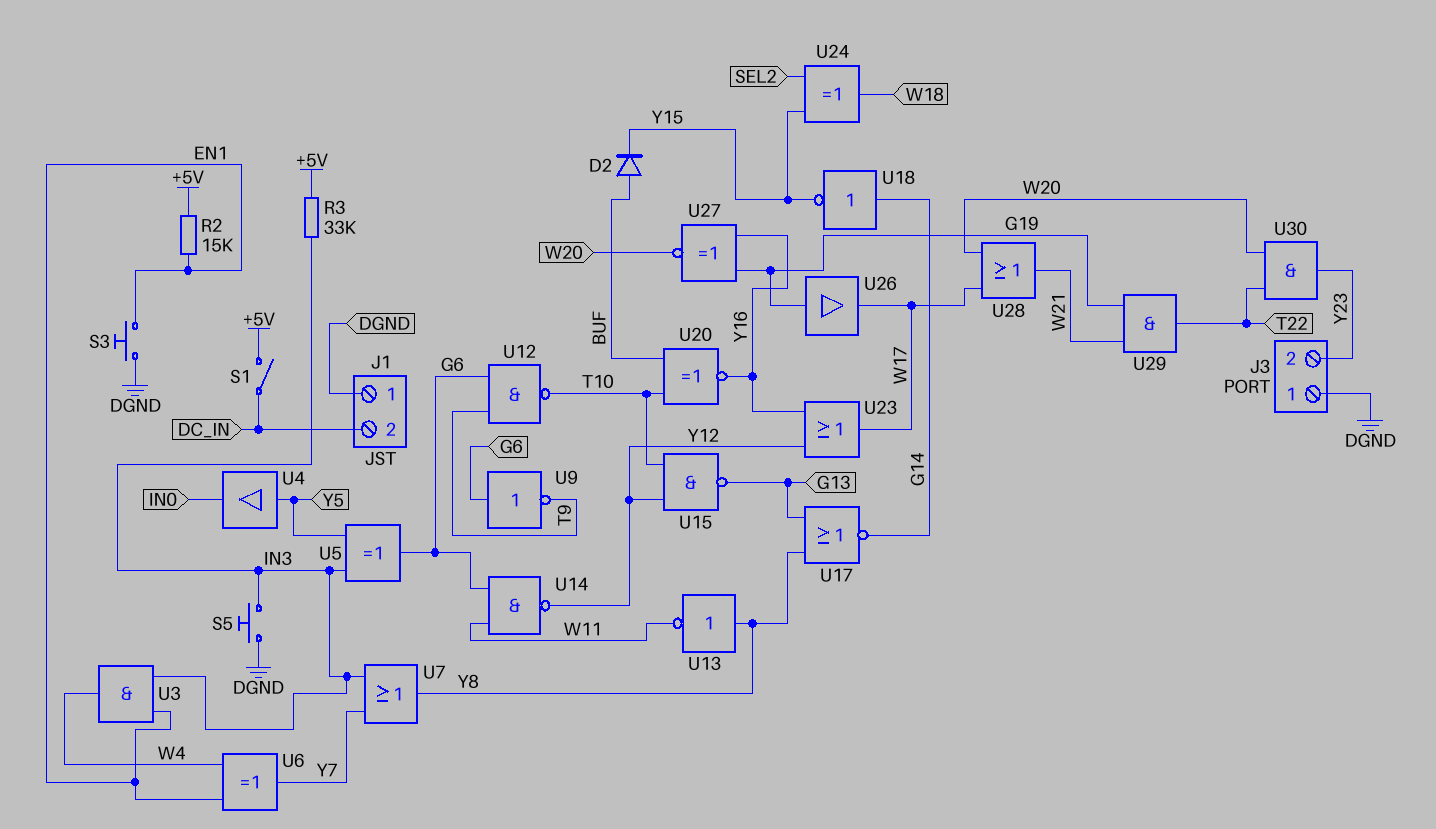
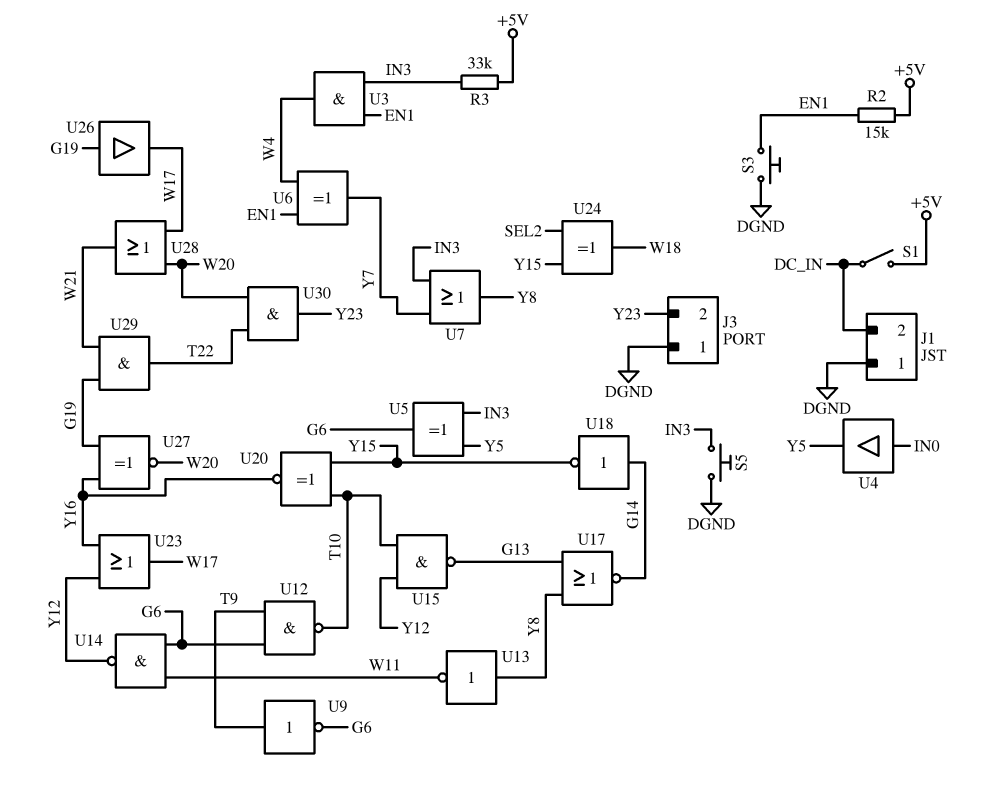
D2: diode (A BUF, K Y15) -> none
U4: buffer (in Y5, out IN0) -> buffer (in IN0, out Y5)
U9: NOT (in G6, out T9) -> NOT (in T9, out G6)
U20: XNOR (in BUF, in T10, out Y16) -> XNOR (in T10, in Y15, out Y16)

